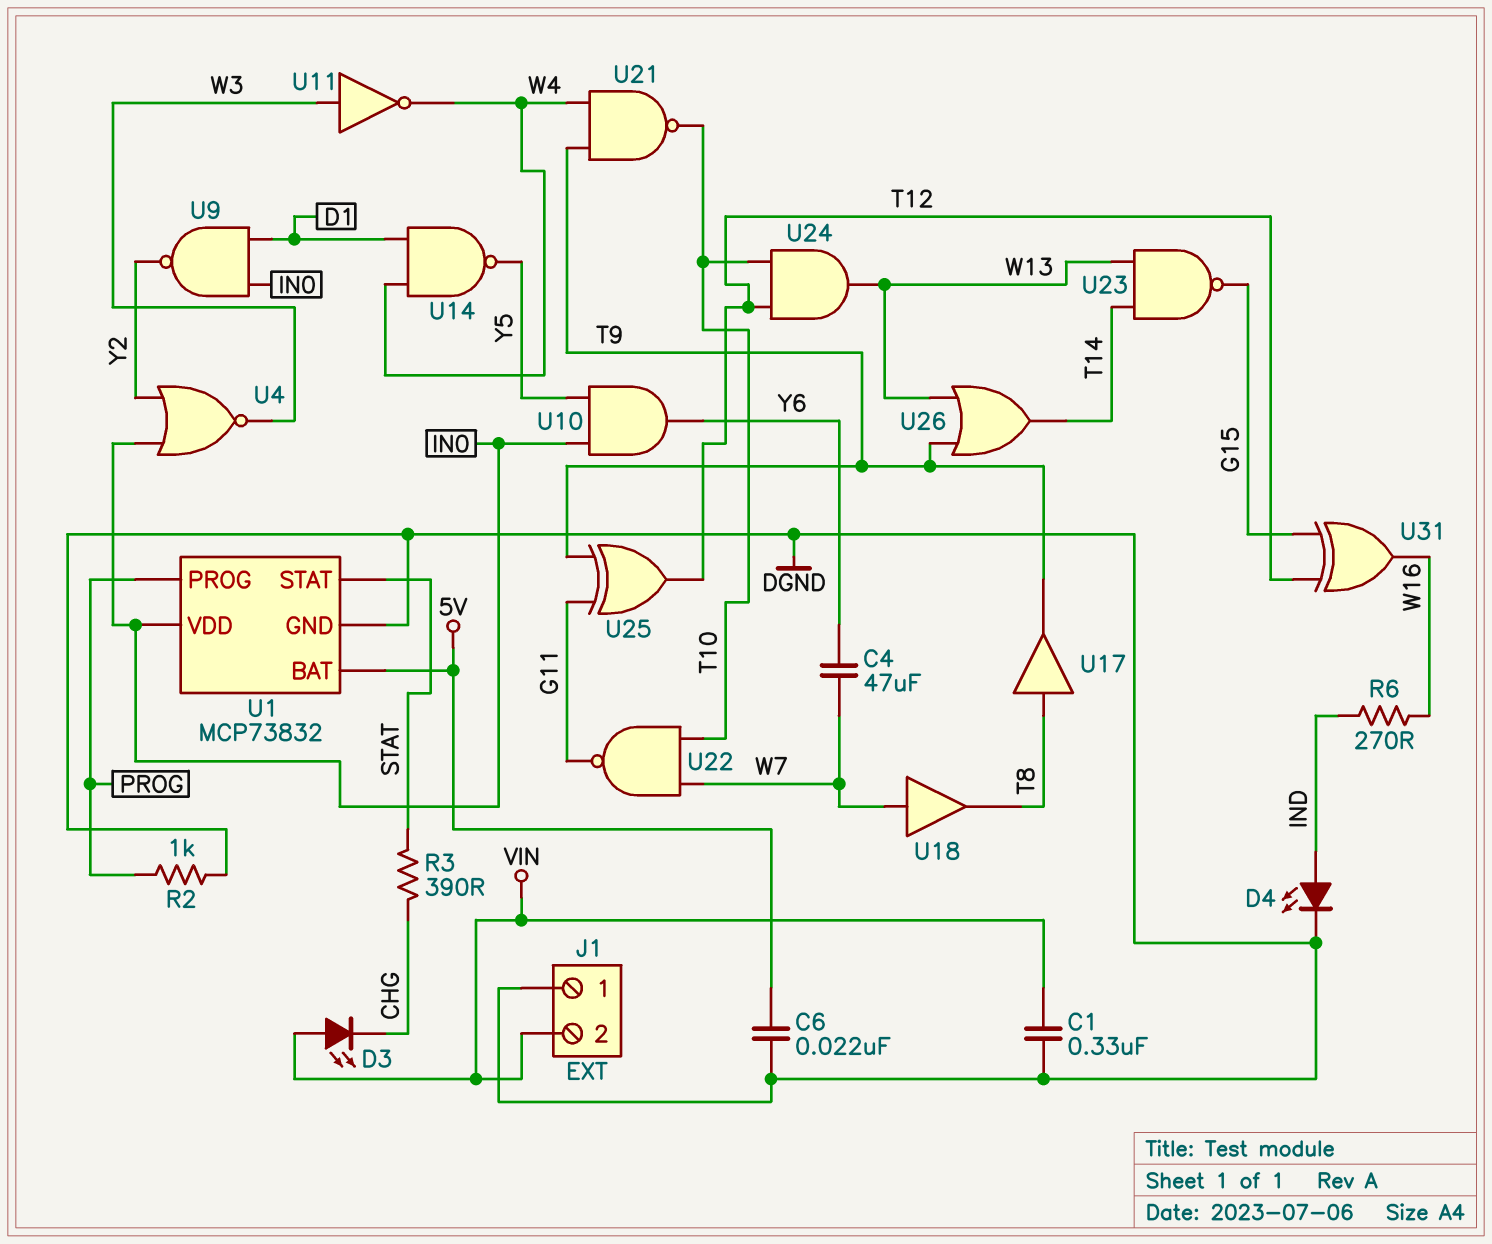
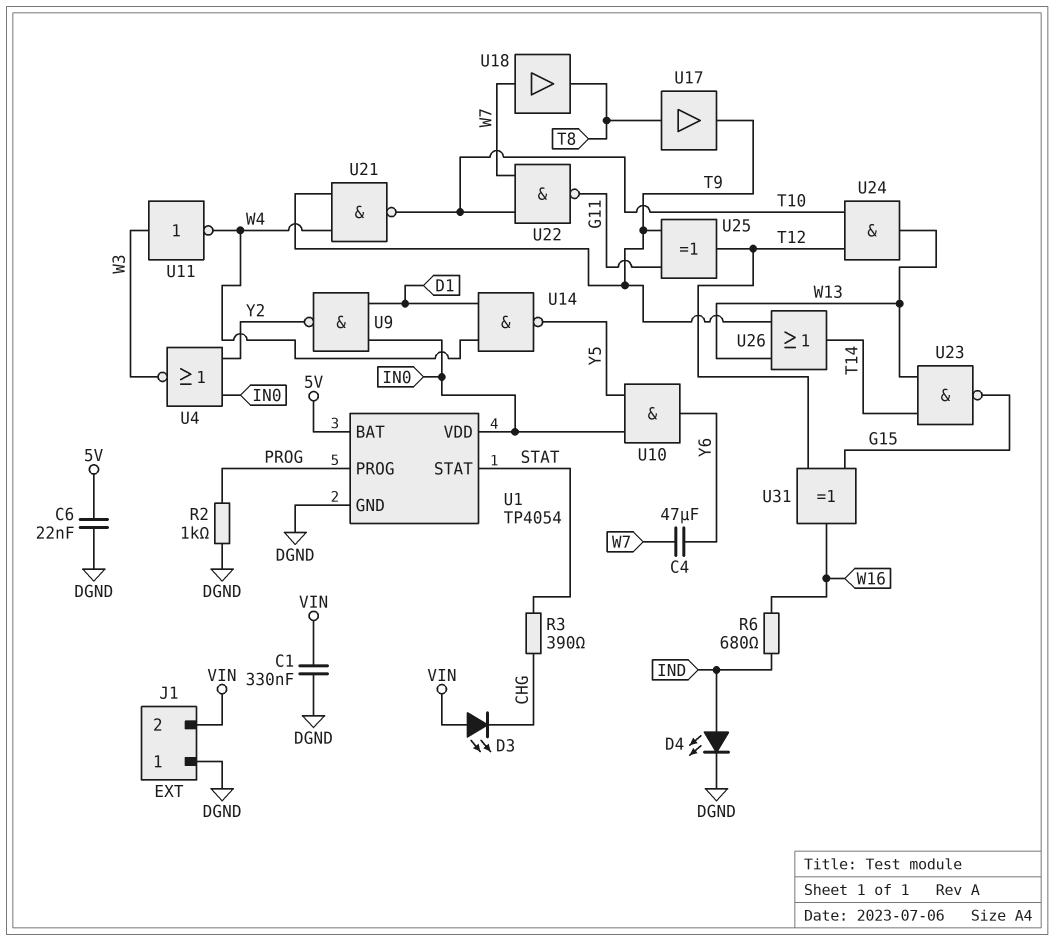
R6: 270 (IND, W16) -> 680 (IND, W16)
U1: MCP73832 -> TP4054

